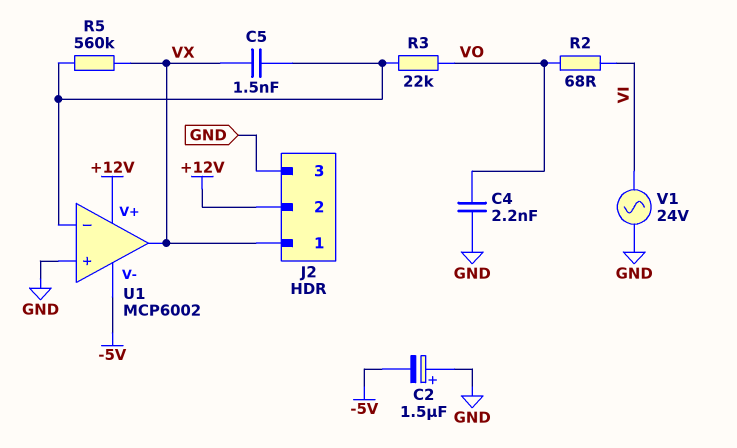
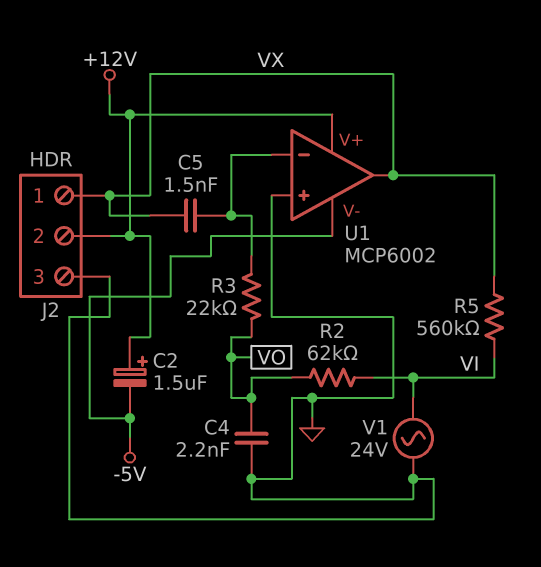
C2: 1.5uF (plus GND, minus -5V) -> 1.5uF (plus +12V, minus -5V)
R2: 68 (VI, VO) -> 62k (VI, VO)
R5: 560k (U1/in-, VX) -> 560k (VI, VX)

